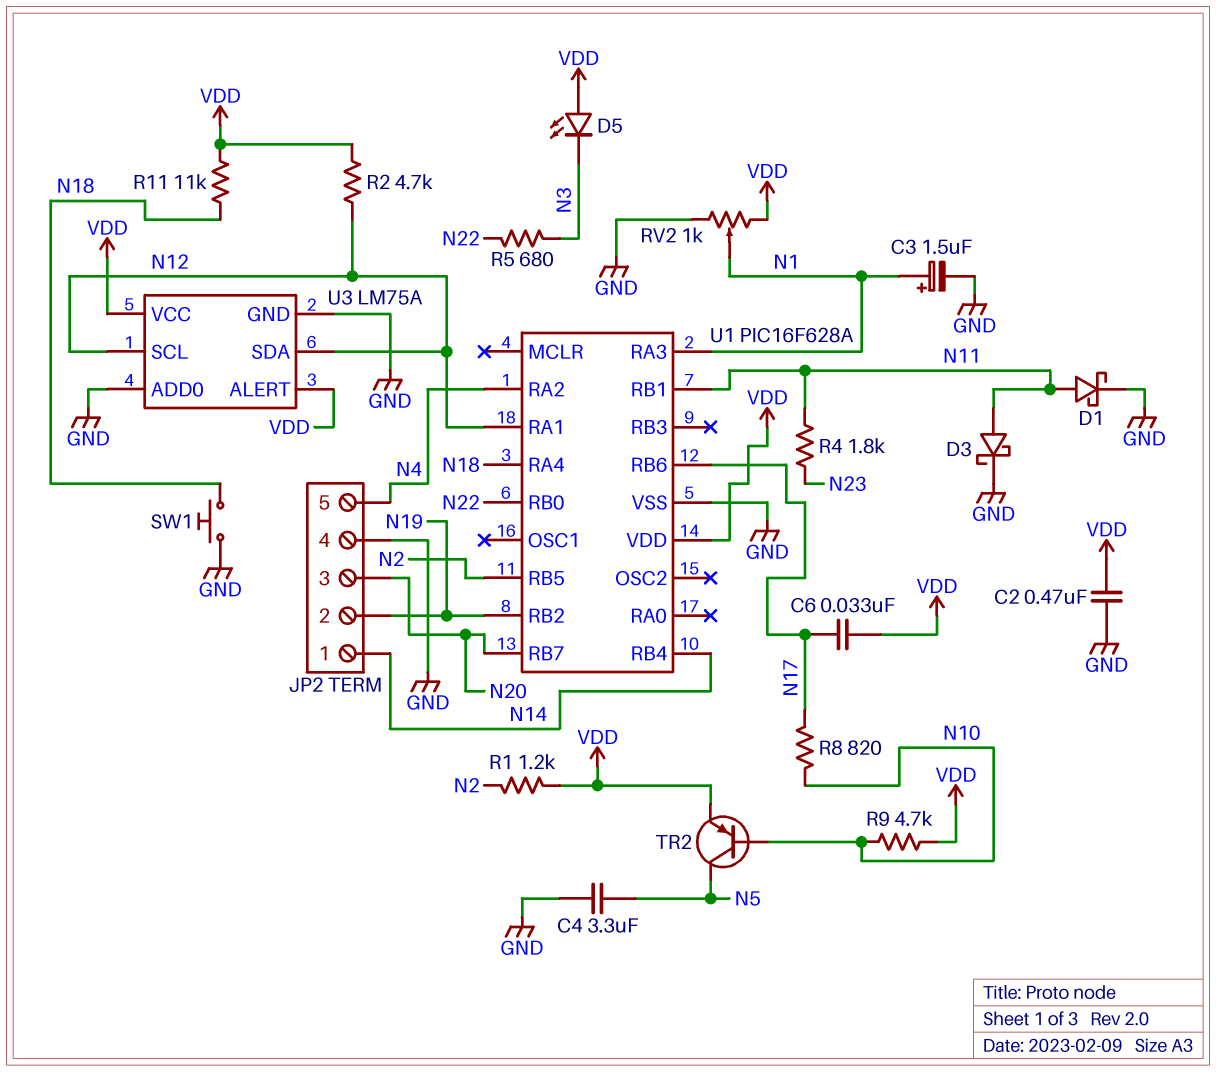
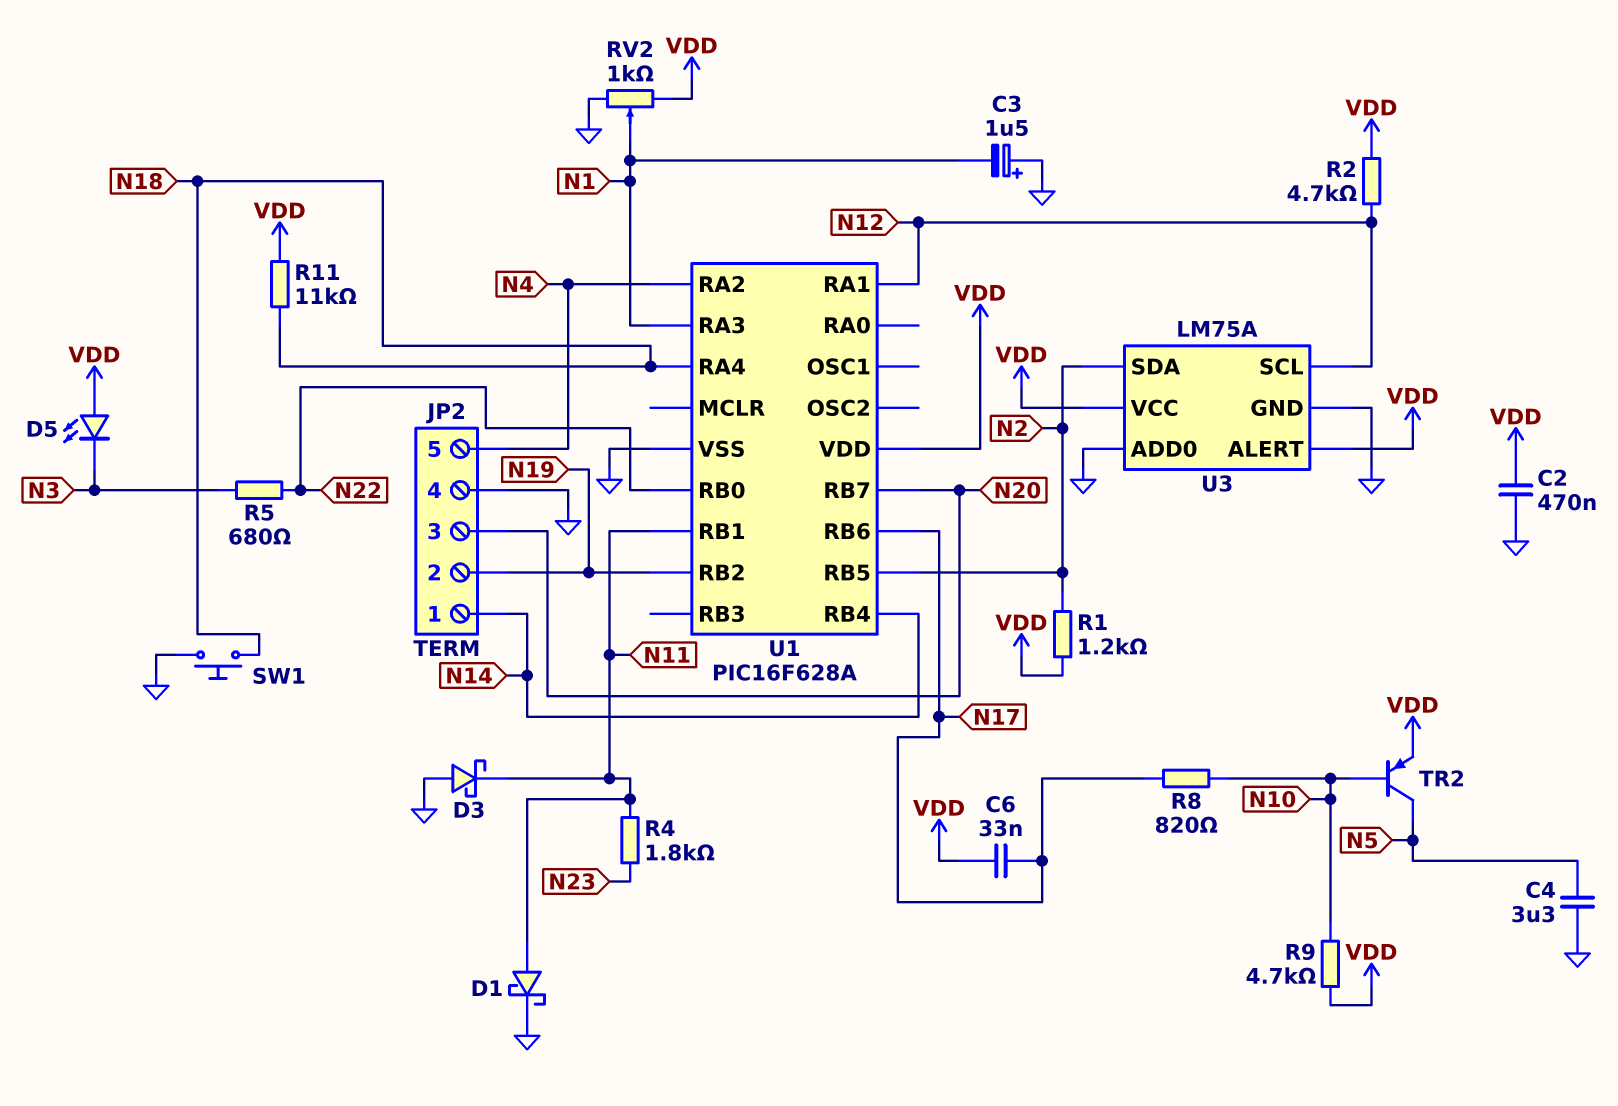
C3: 1.5uF (plus N1, minus GND) -> 1.5uF (plus GND, minus N1)
D3: schottky (A N11, K GND) -> schottky (A GND, K N11)
U3 pin SDA: N12 -> N2

